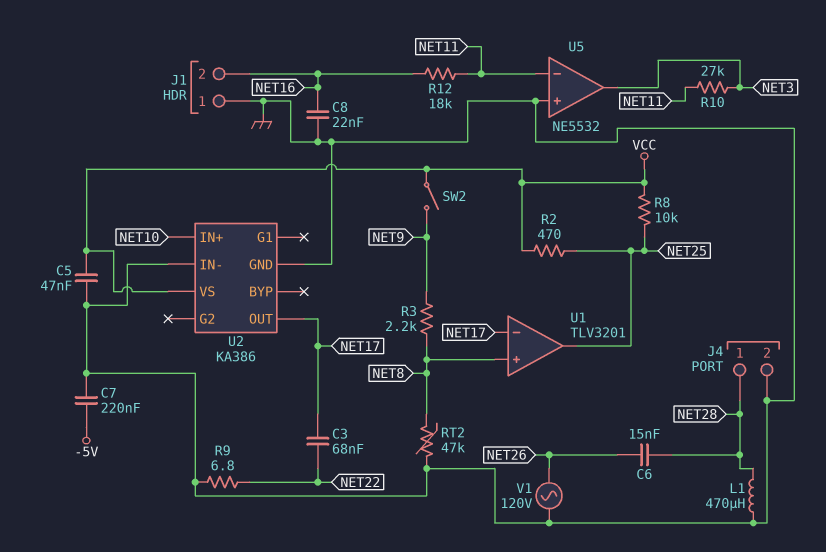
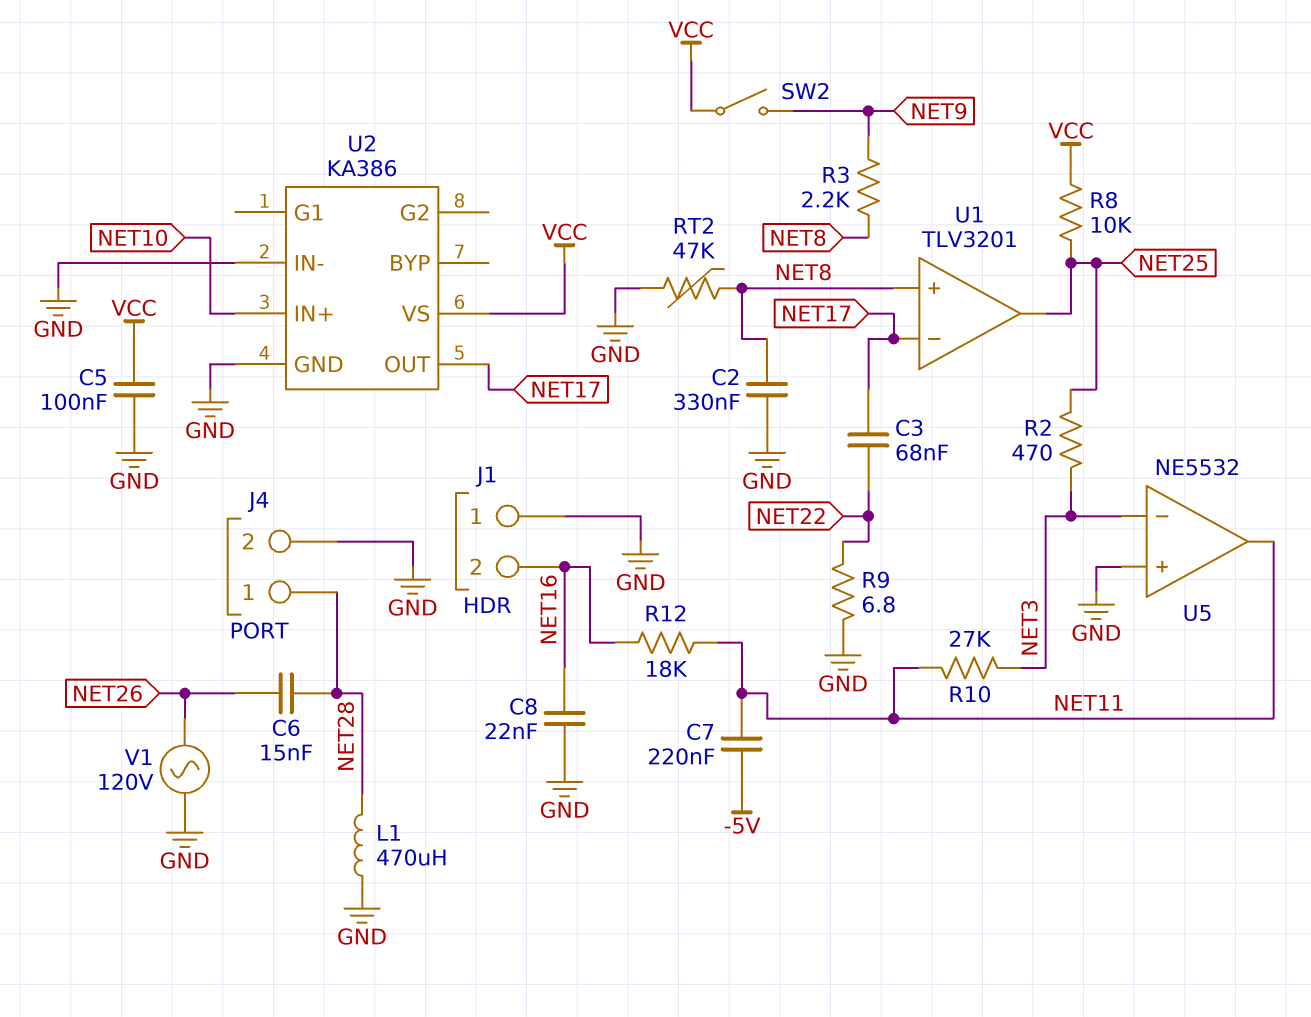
C2: none -> 330nF (GND, NET8)
C5: 47nF (GND, VCC) -> 100nF (GND, VCC)
C7: 220nF (-5V, GND) -> 220nF (-5V, NET11)
R2: 470 (NET25, VCC) -> 470 (NET3, NET25)
U5 pin in-: NET11 -> NET3
U5 pin out: NET3 -> NET11

